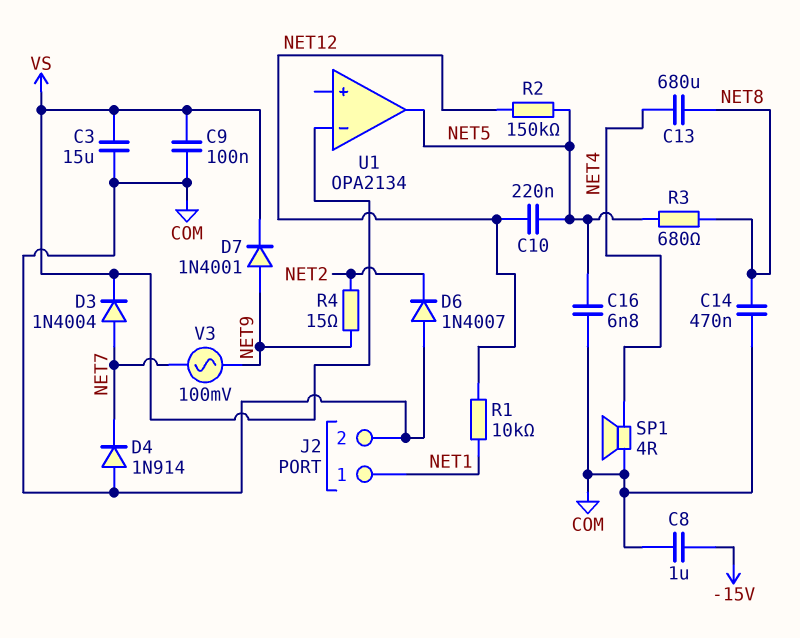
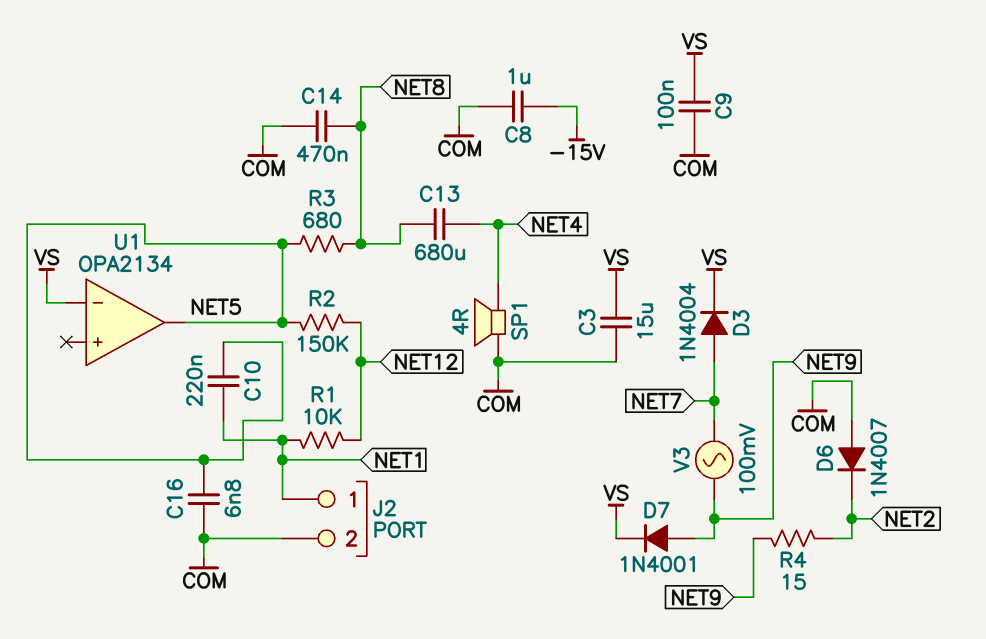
C10: 220nF (NET5, NET12) -> 220nF (NET1, NET5)
D4: diode 1N914 (A COM, K NET7) -> none

